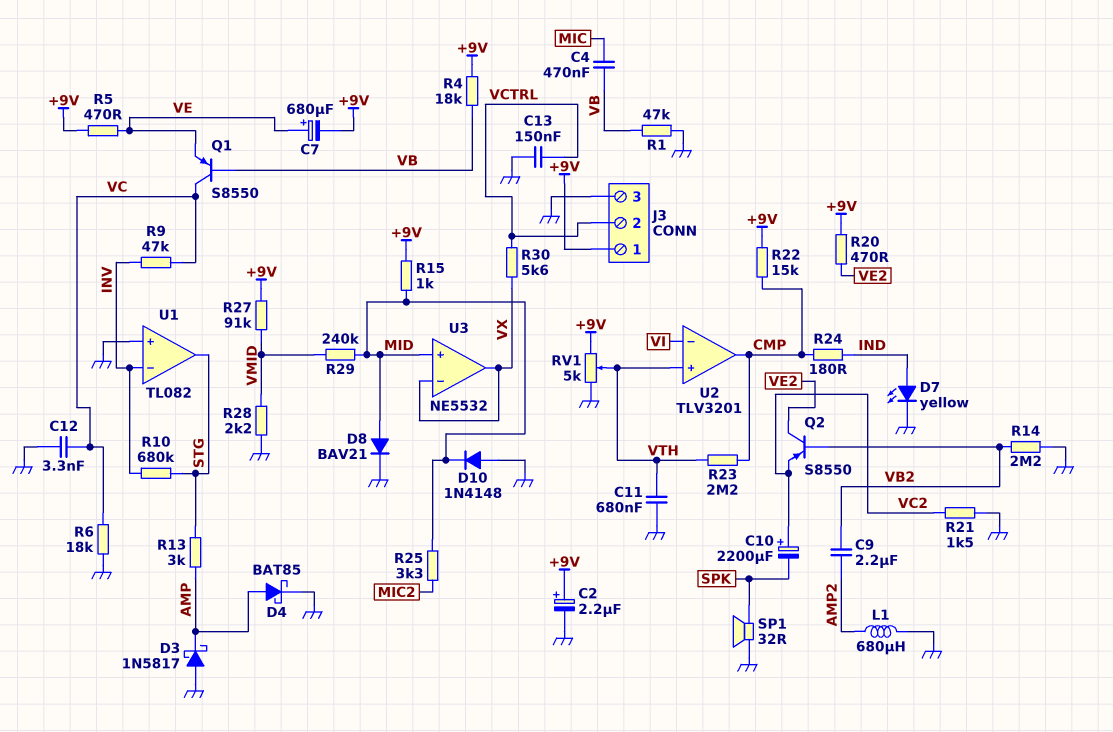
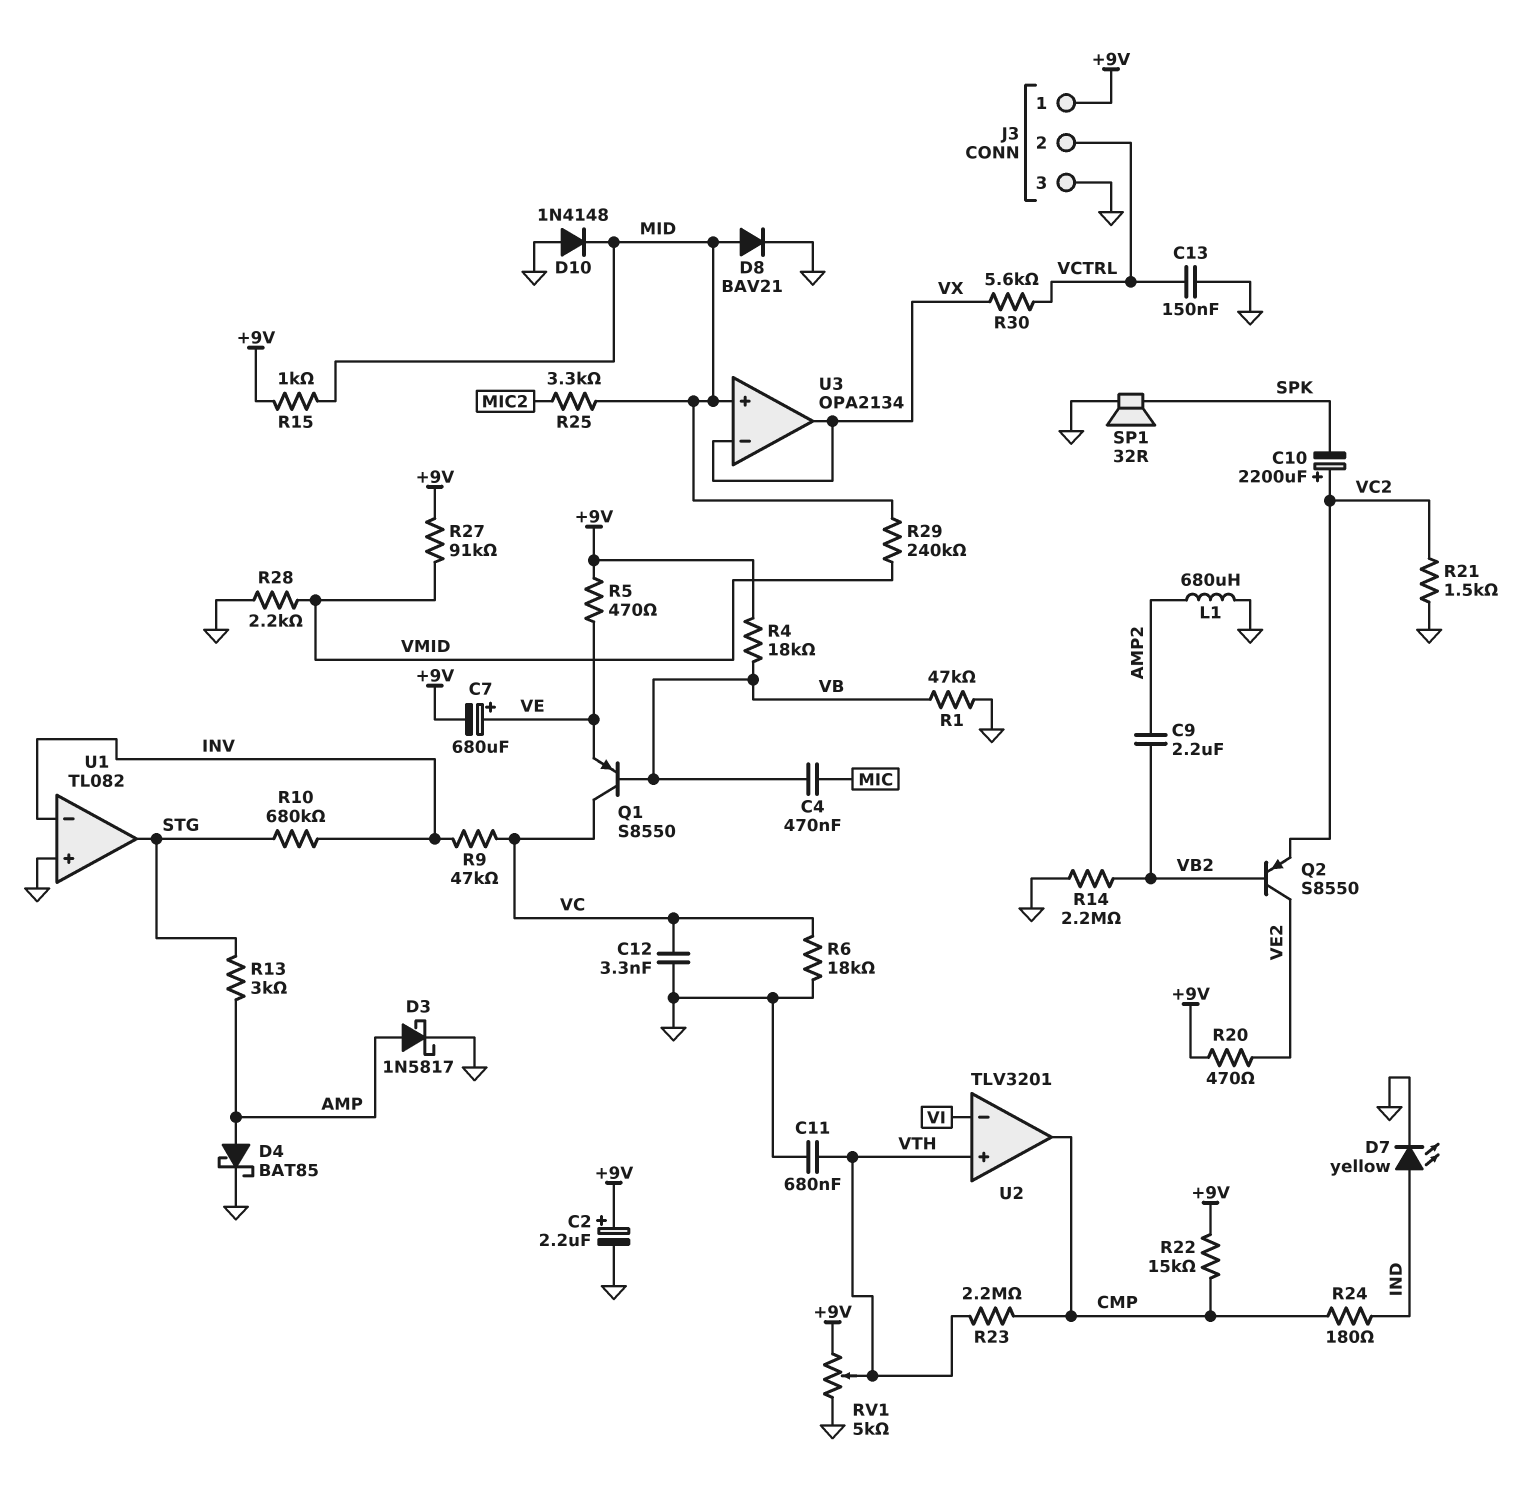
D3: schottky 1N5817 (A GND, K AMP) -> schottky 1N5817 (A AMP, K GND)
U3: NE5532 -> OPA2134

